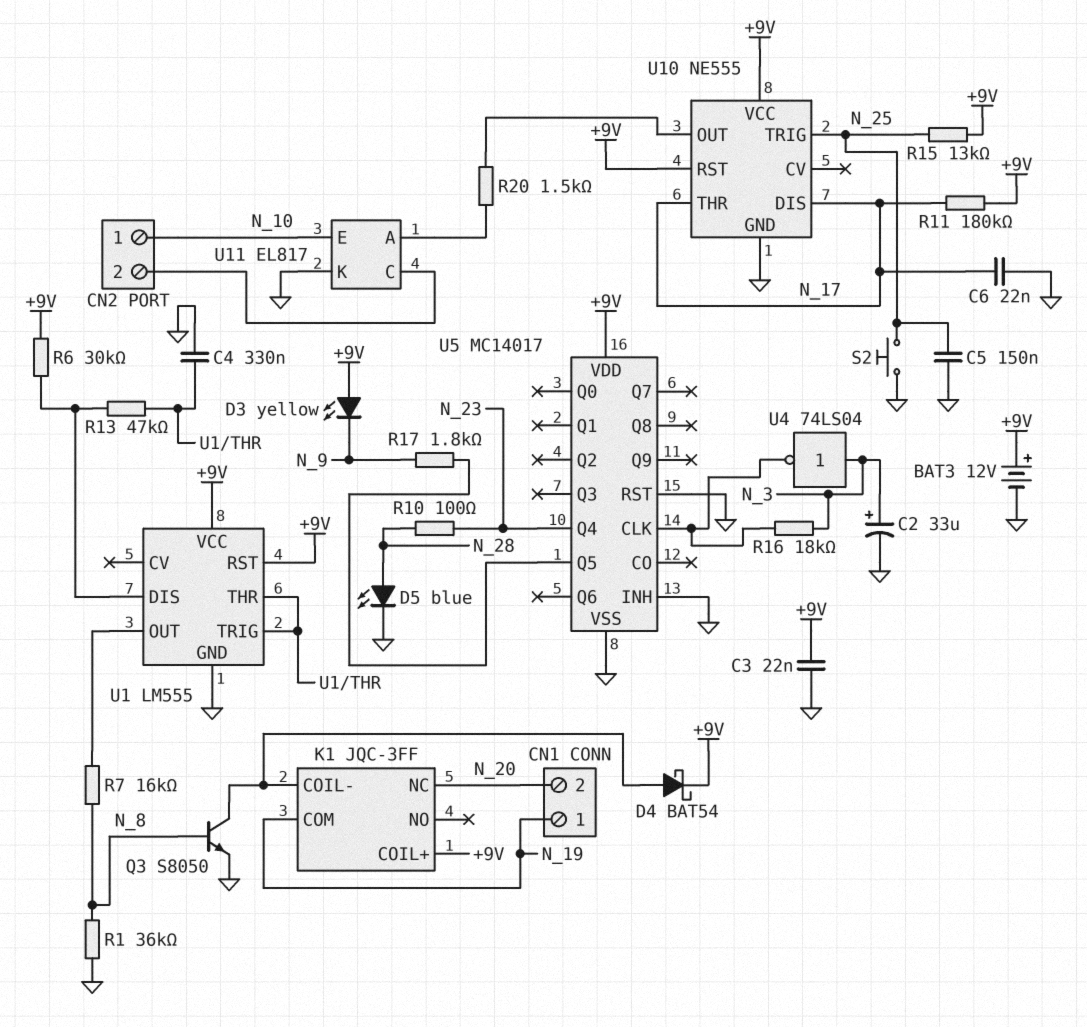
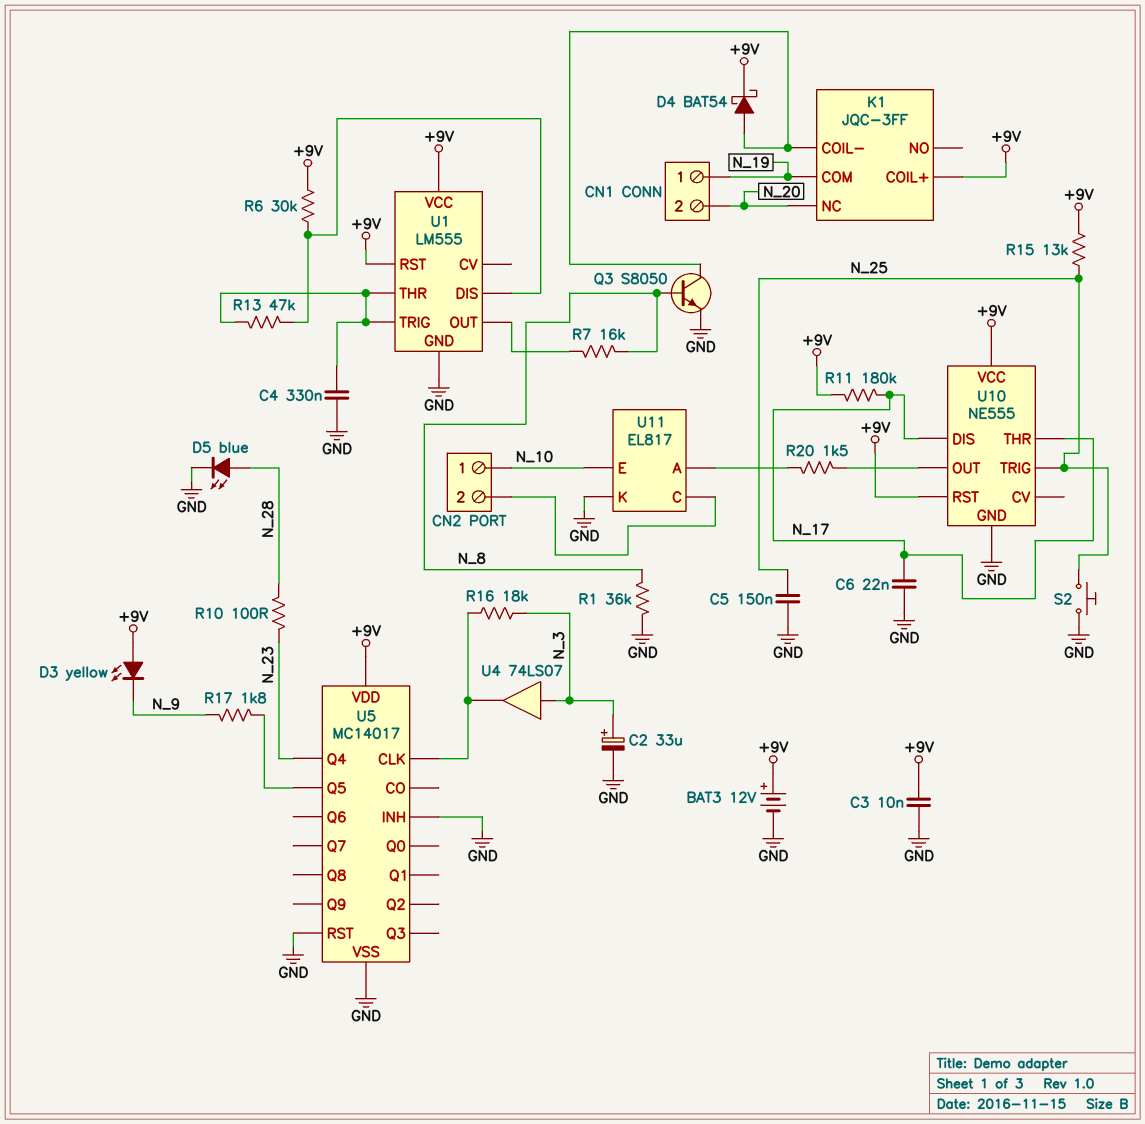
C3: 22nF (+9V, GND) -> 10nF (+9V, GND)
U4: NOT 74LS04 (in N_3, out U5/CLK) -> buffer 74LS07 (in N_3, out U5/CLK)

